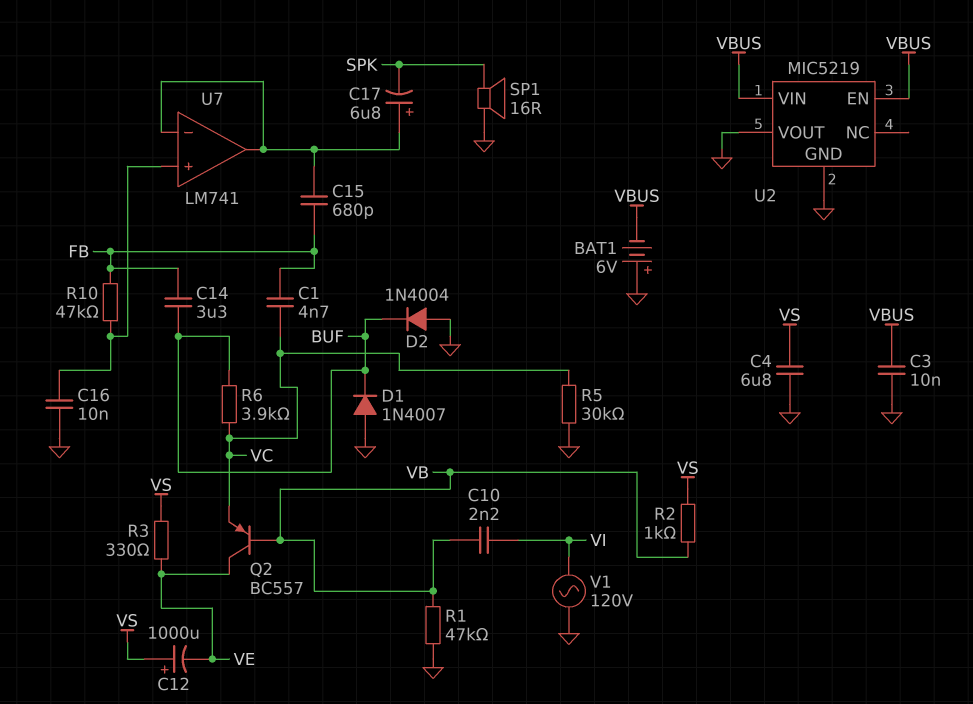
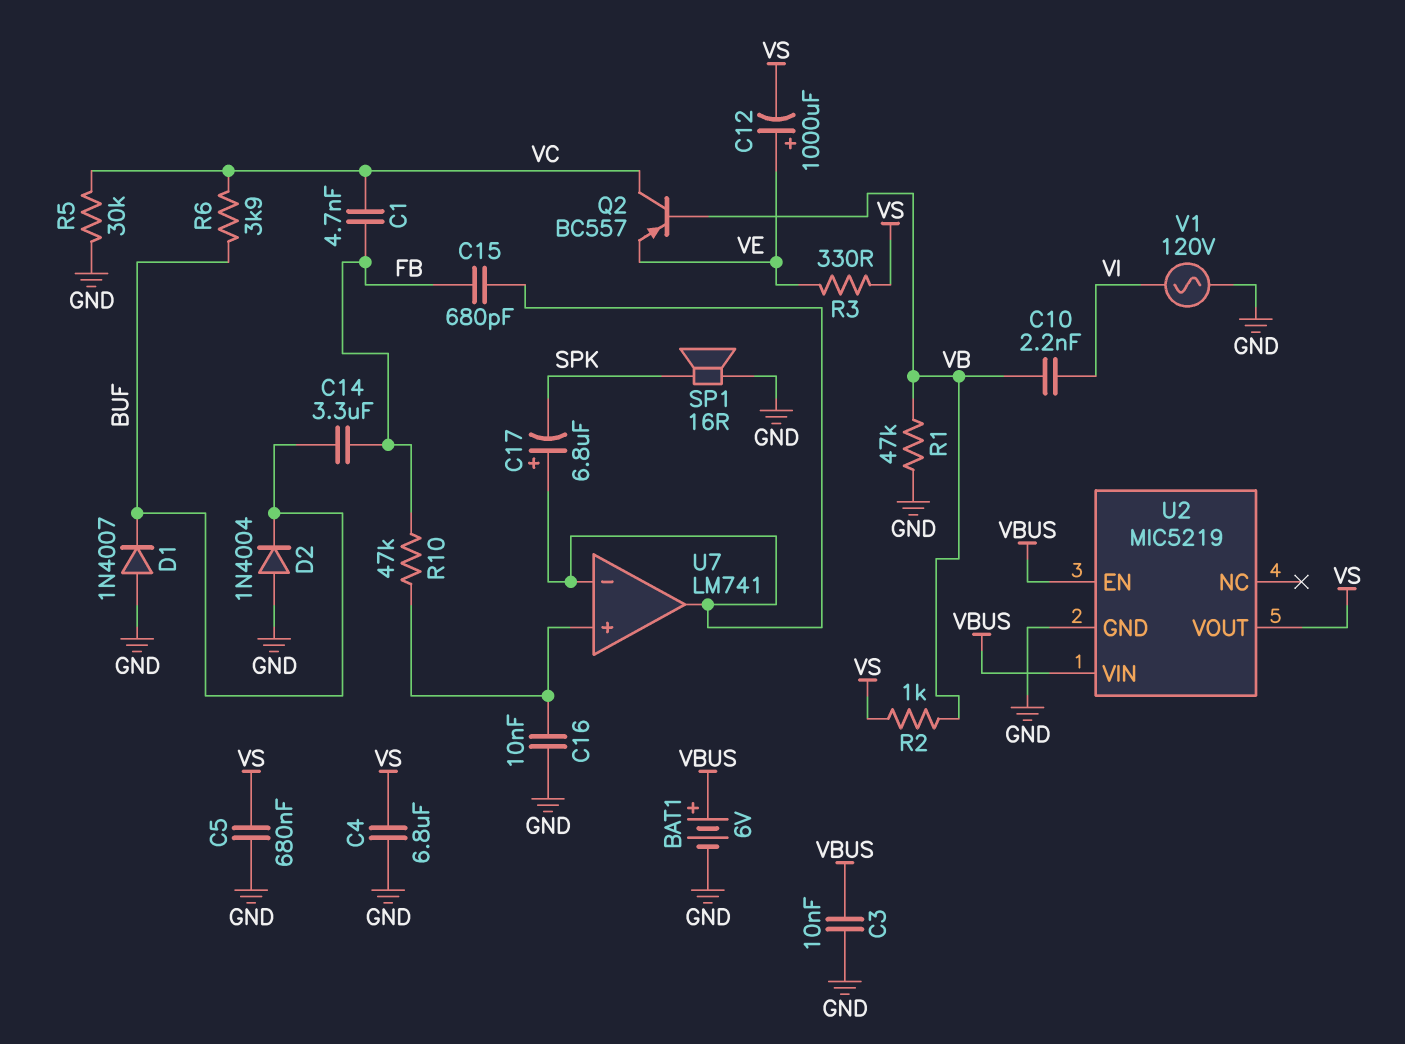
BAT1: 6V (plus GND, minus VBUS) -> 6V (plus VBUS, minus GND)
C5: none -> 680nF (GND, VS)
C12: 1000uF (plus VS, minus VE) -> 1000uF (plus VE, minus VS)
Q2: PNP BC557 (B VB, C VE, E VC) -> PNP BC557 (B VB, C VC, E VE)
U2 pin VOUT: GND -> VS

